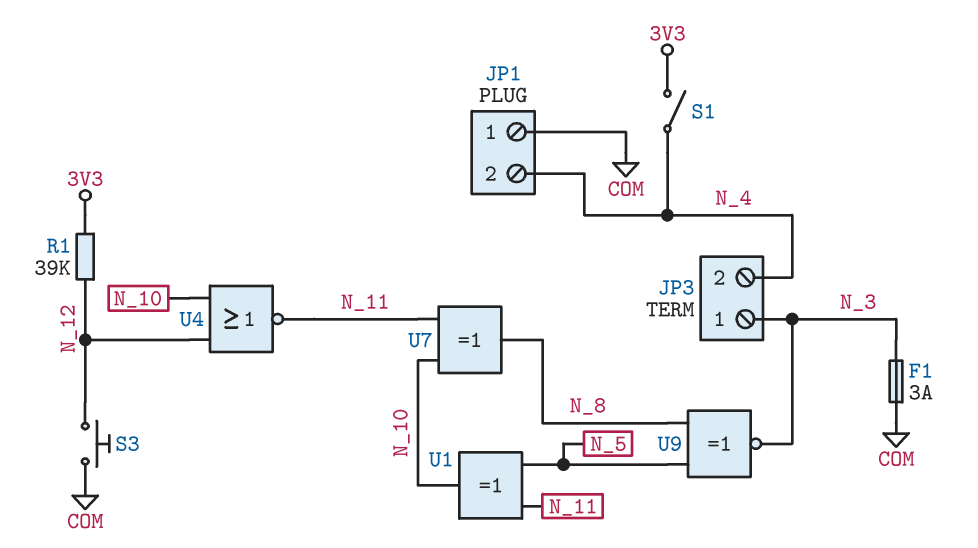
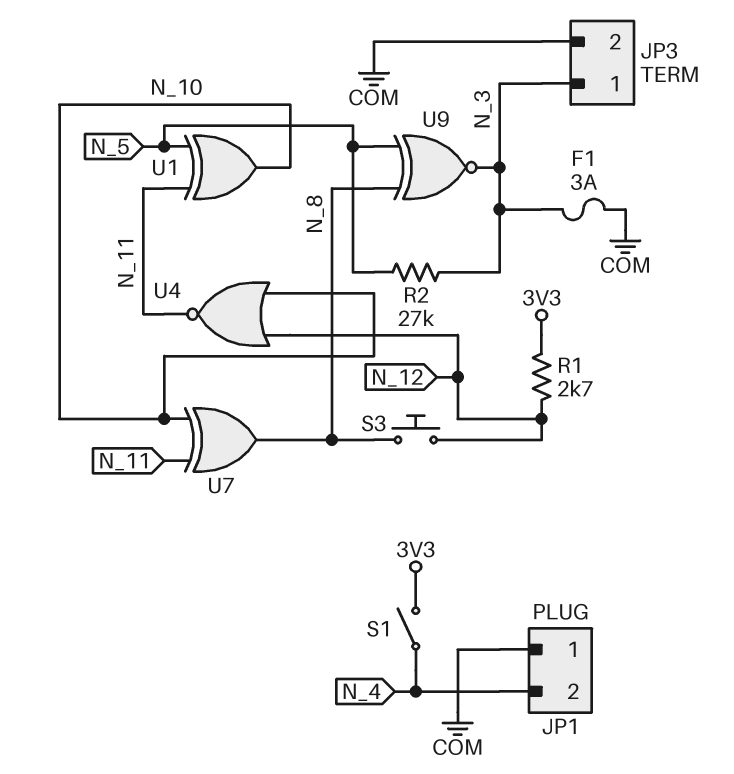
JP3 pin 2: N_4 -> COM
R1: 39k (3V3, N_12) -> 2.7k (3V3, N_12)
R2: none -> 27k (N_3, N_5)
S3: button (COM, N_12) -> button (N_8, N_12)

